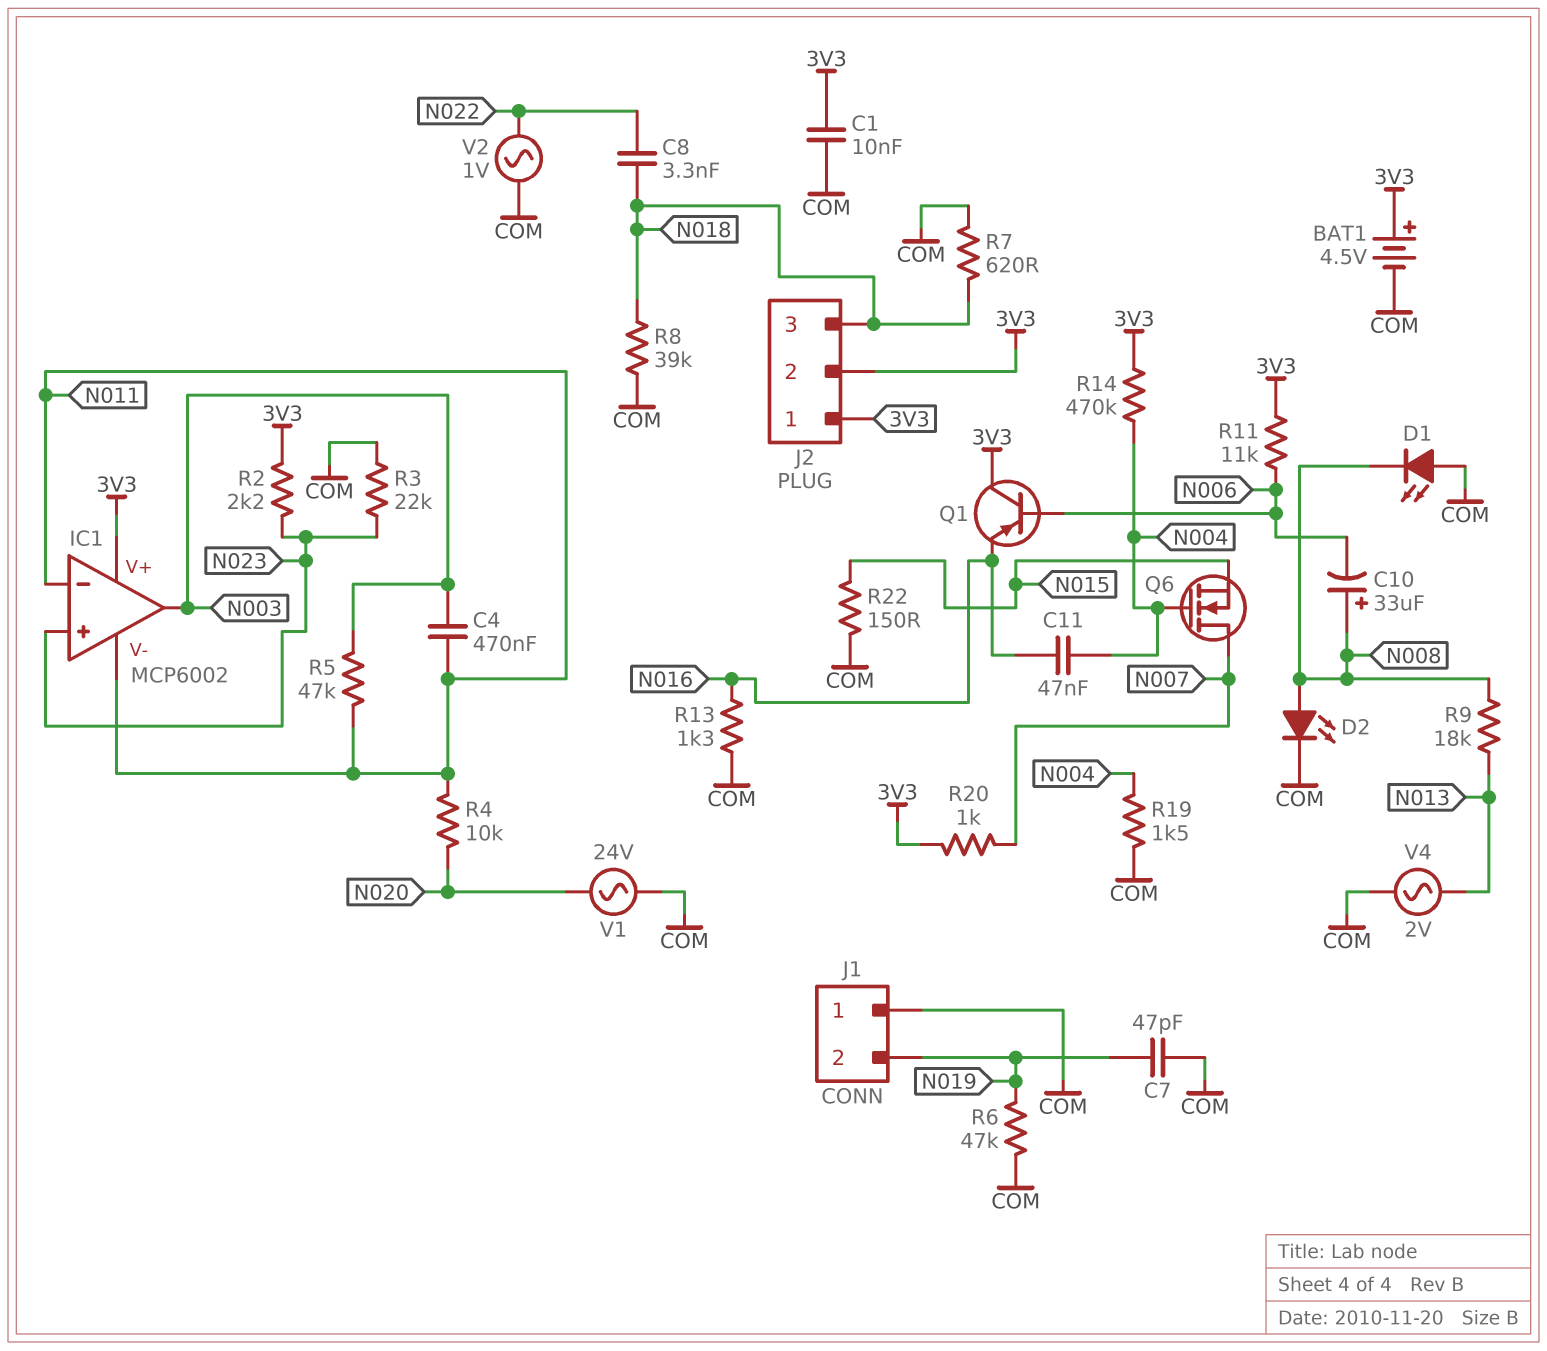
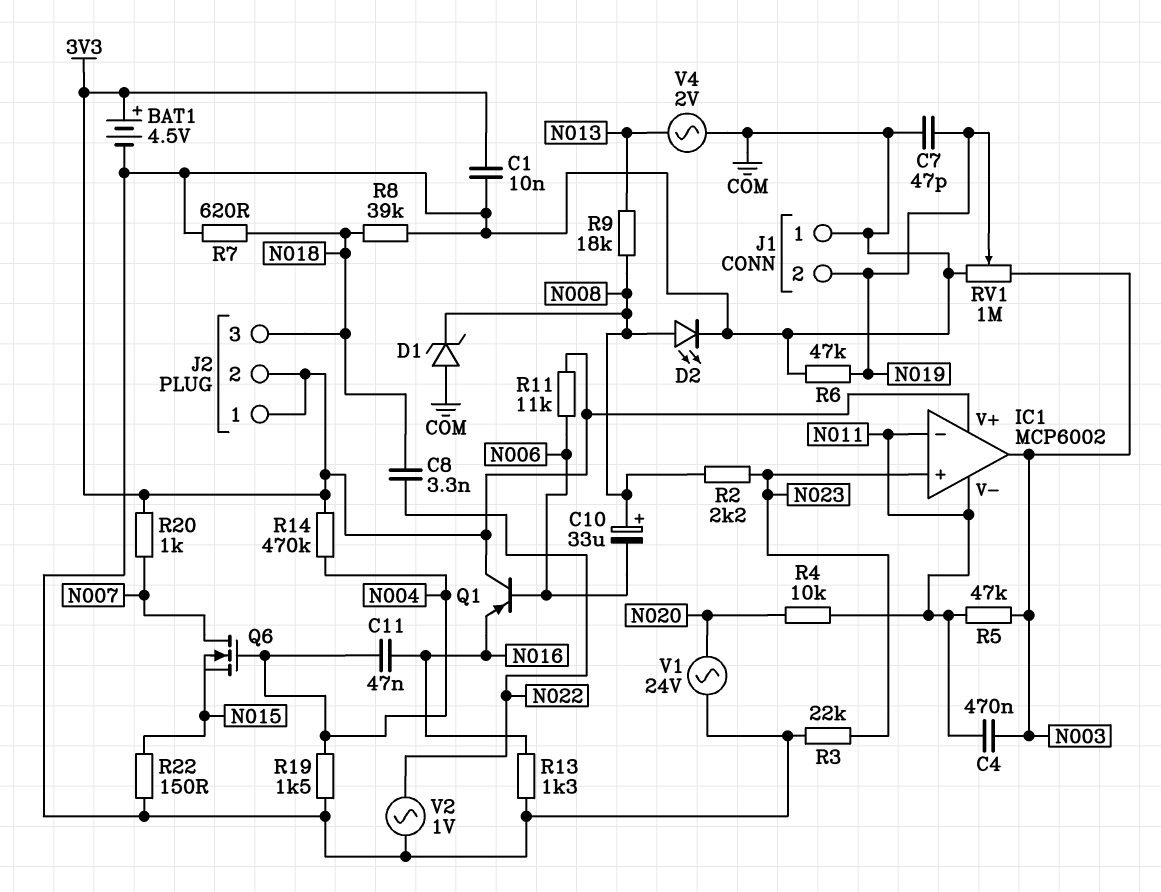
D1: LED (A COM, K N008) -> zener (A COM, K N008)
R2: 2.2k (3V3, N023) -> 2.2k (N008, N023)
RV1: none -> 1M (COM, N003, wiper N019)

